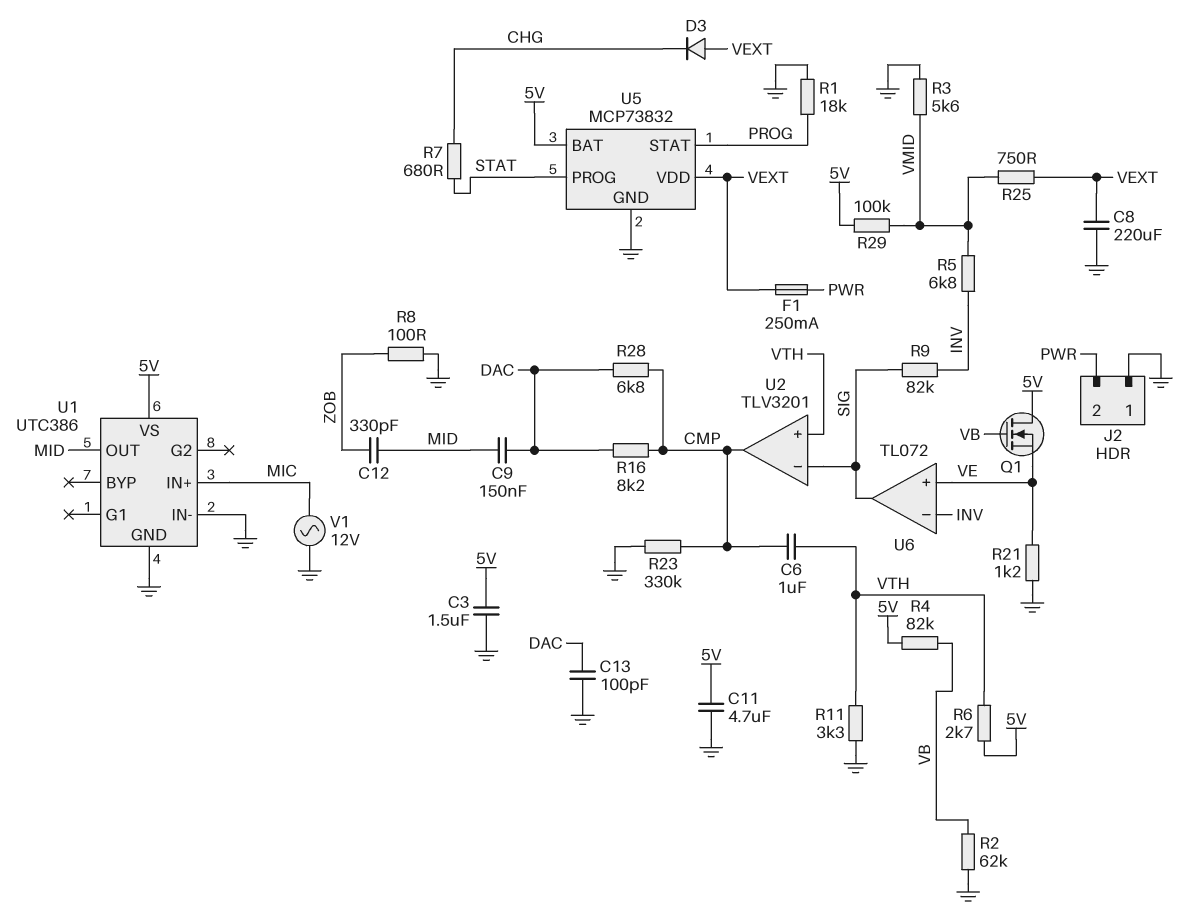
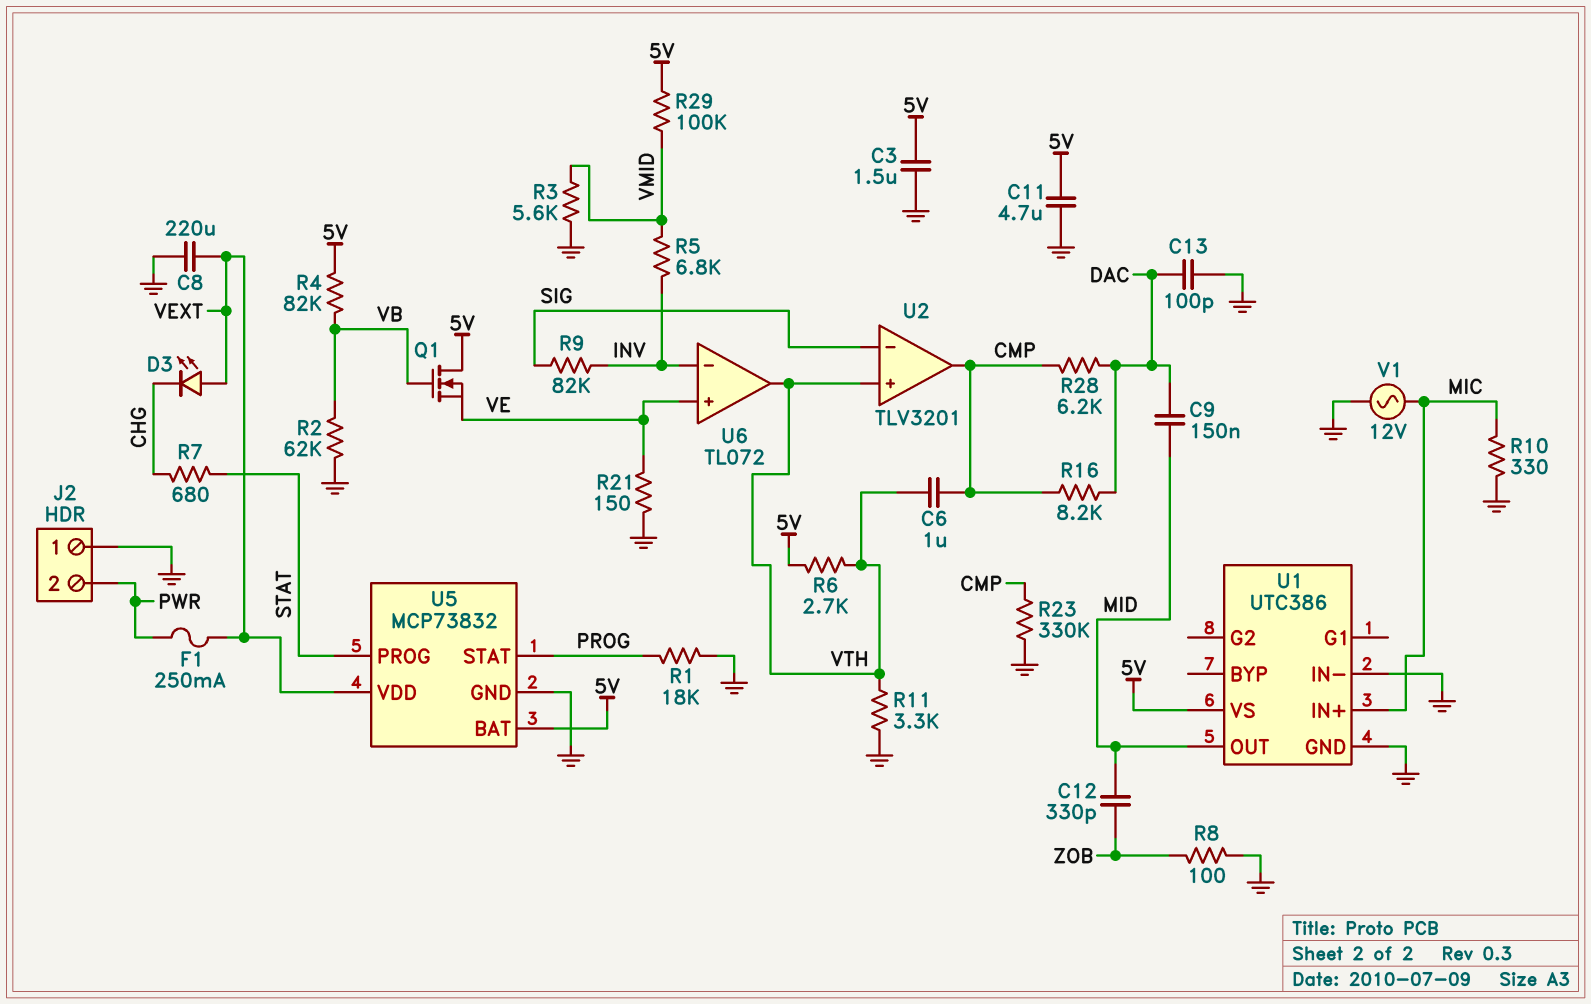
D3: diode (A VEXT, K CHG) -> LED (A VEXT, K CHG)
R10: none -> 330 (GND, MIC)
R21: 1.2k (GND, VE) -> 150 (GND, VE)
R25: 750 (VEXT, VMID) -> none
R28: 6.8k (CMP, DAC) -> 6.2k (CMP, DAC)
U6 pin out: SIG -> VTH

